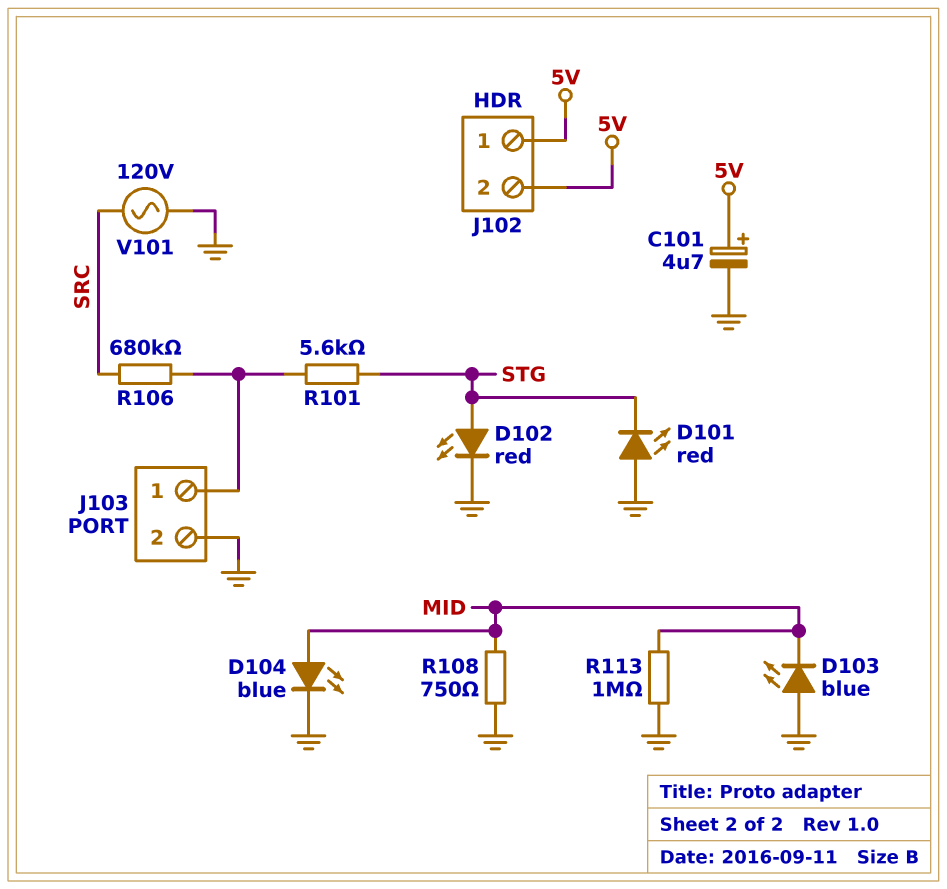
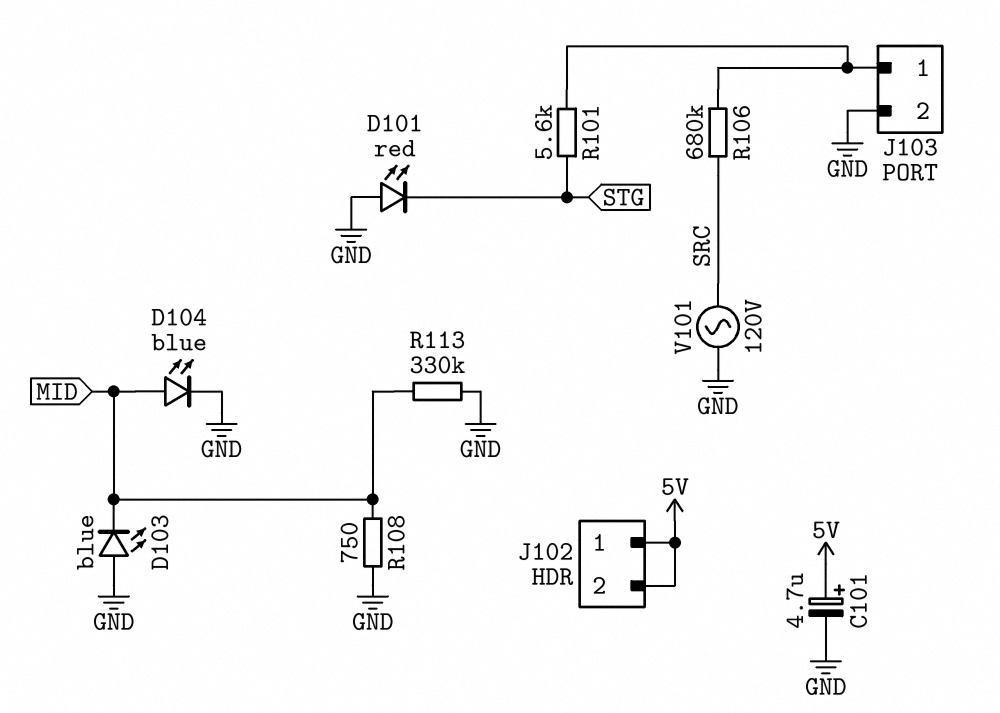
D102: LED red (A STG, K GND) -> none
R113: 1M (GND, MID) -> 330k (GND, MID)

